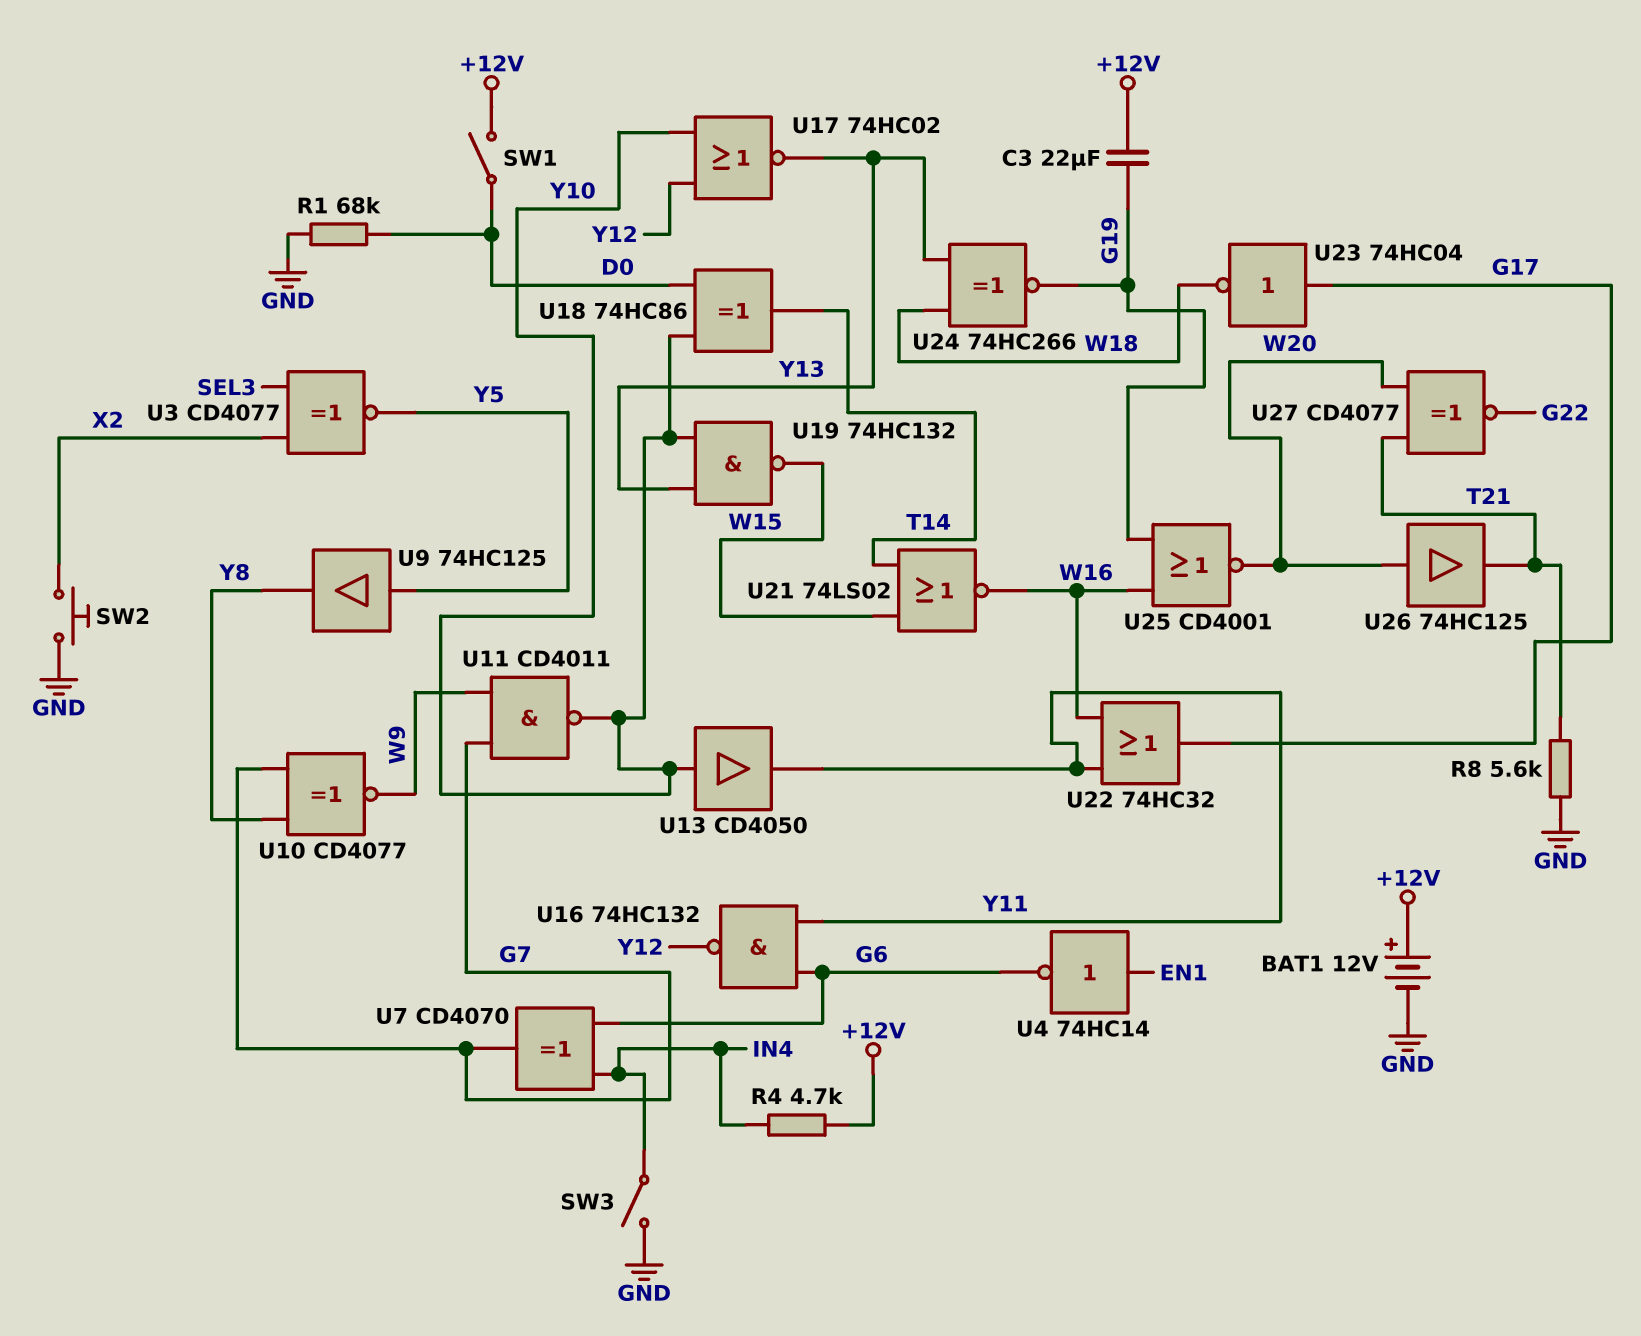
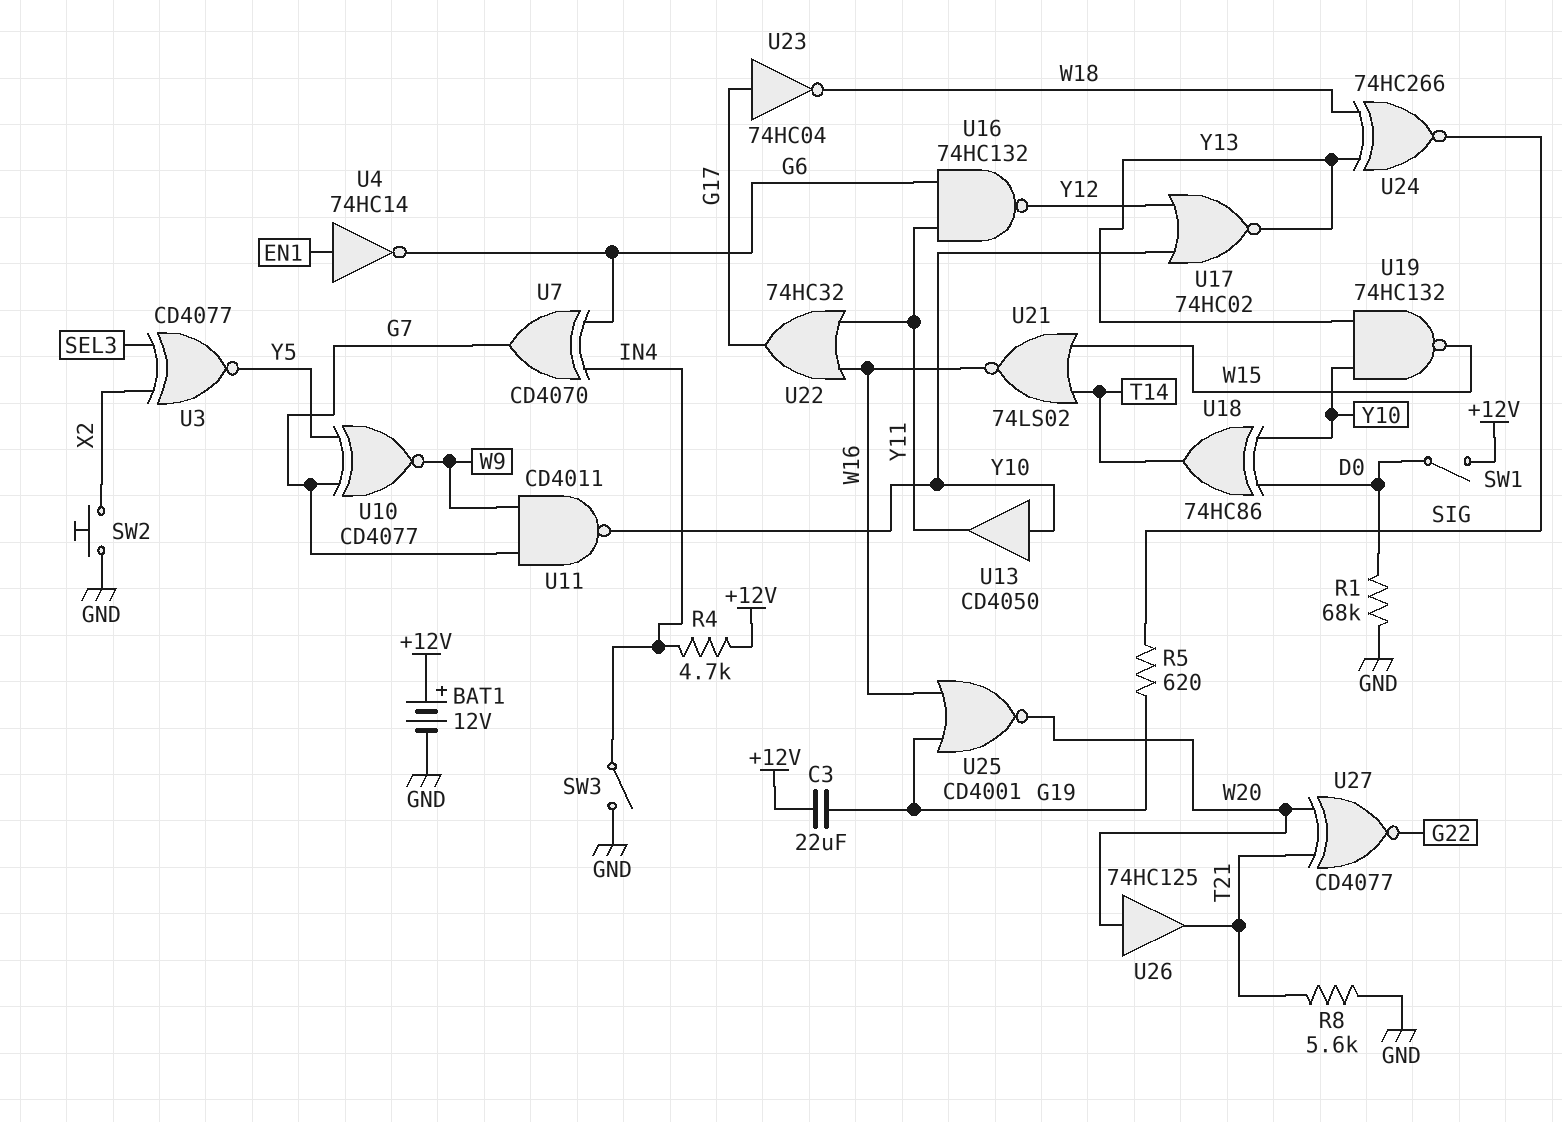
R5: none -> 620 (G19, SIG)
U9: buffer 74HC125 (in Y5, out Y8) -> none
U10: XNOR CD4077 (in G7, in Y8, out W9) -> XNOR CD4077 (in G7, in Y5, out W9)
U24: XNOR 74HC266 (in W18, in Y13, out G19) -> XNOR 74HC266 (in W18, in Y13, out SIG)

